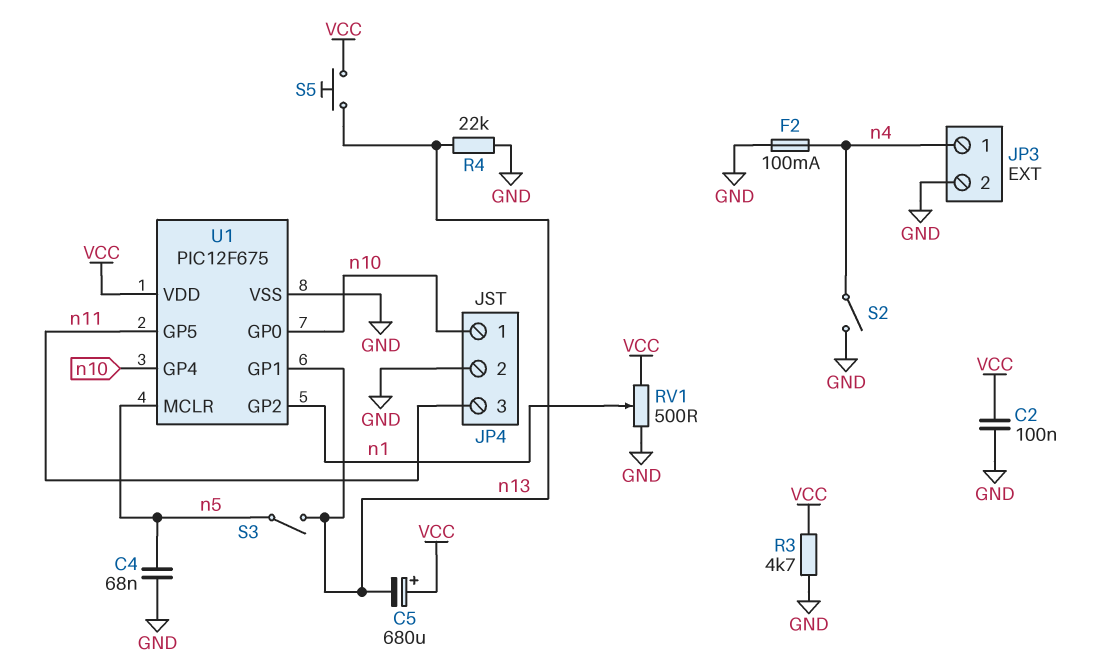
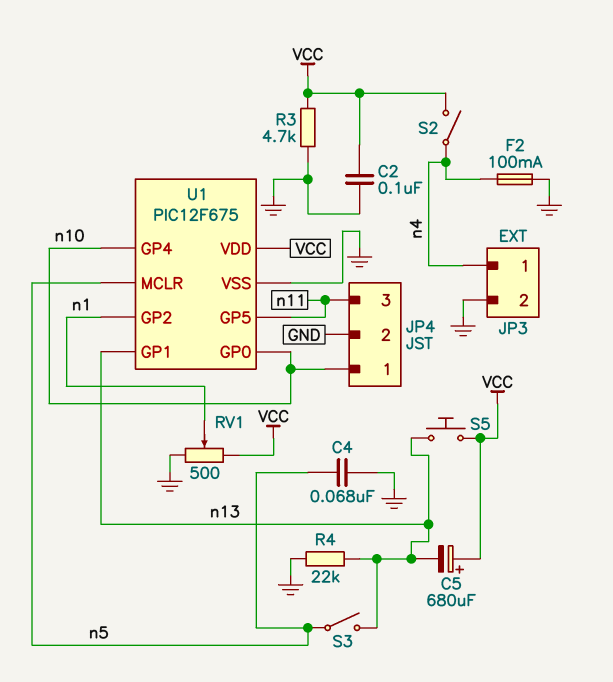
S2: switch (GND, n4) -> switch (VCC, n4)

